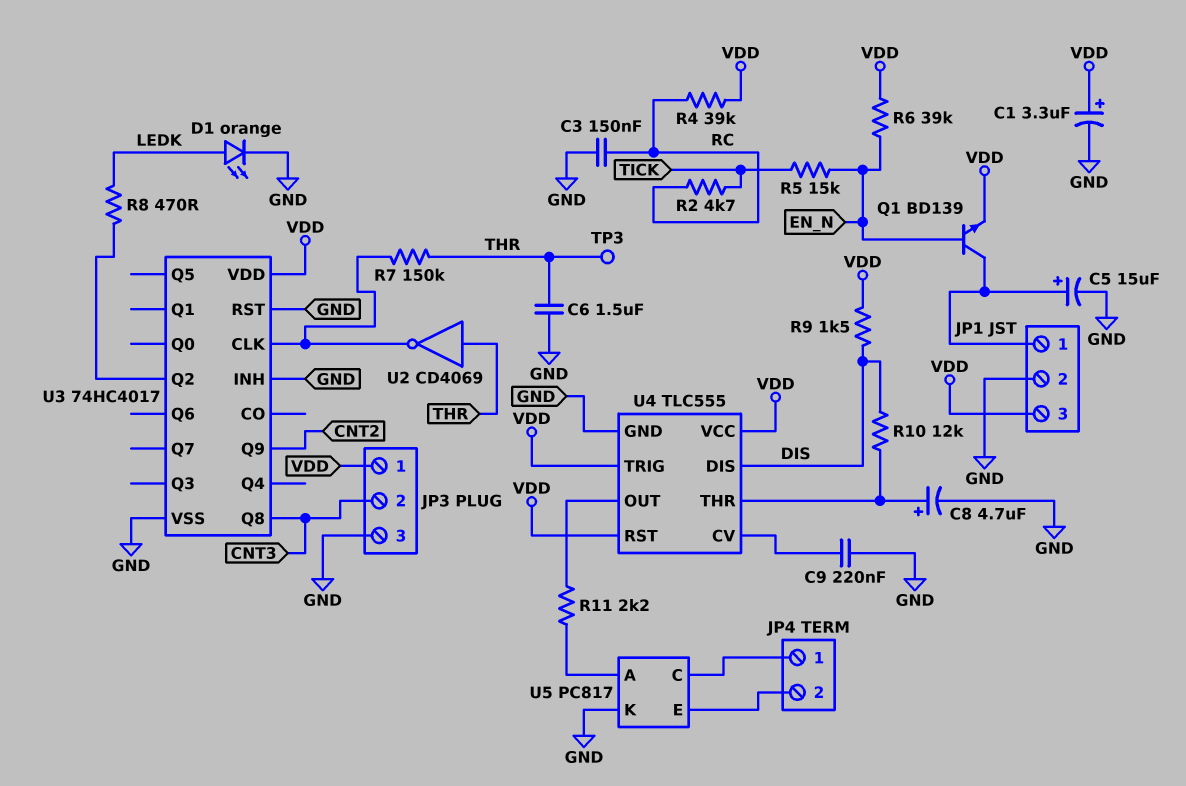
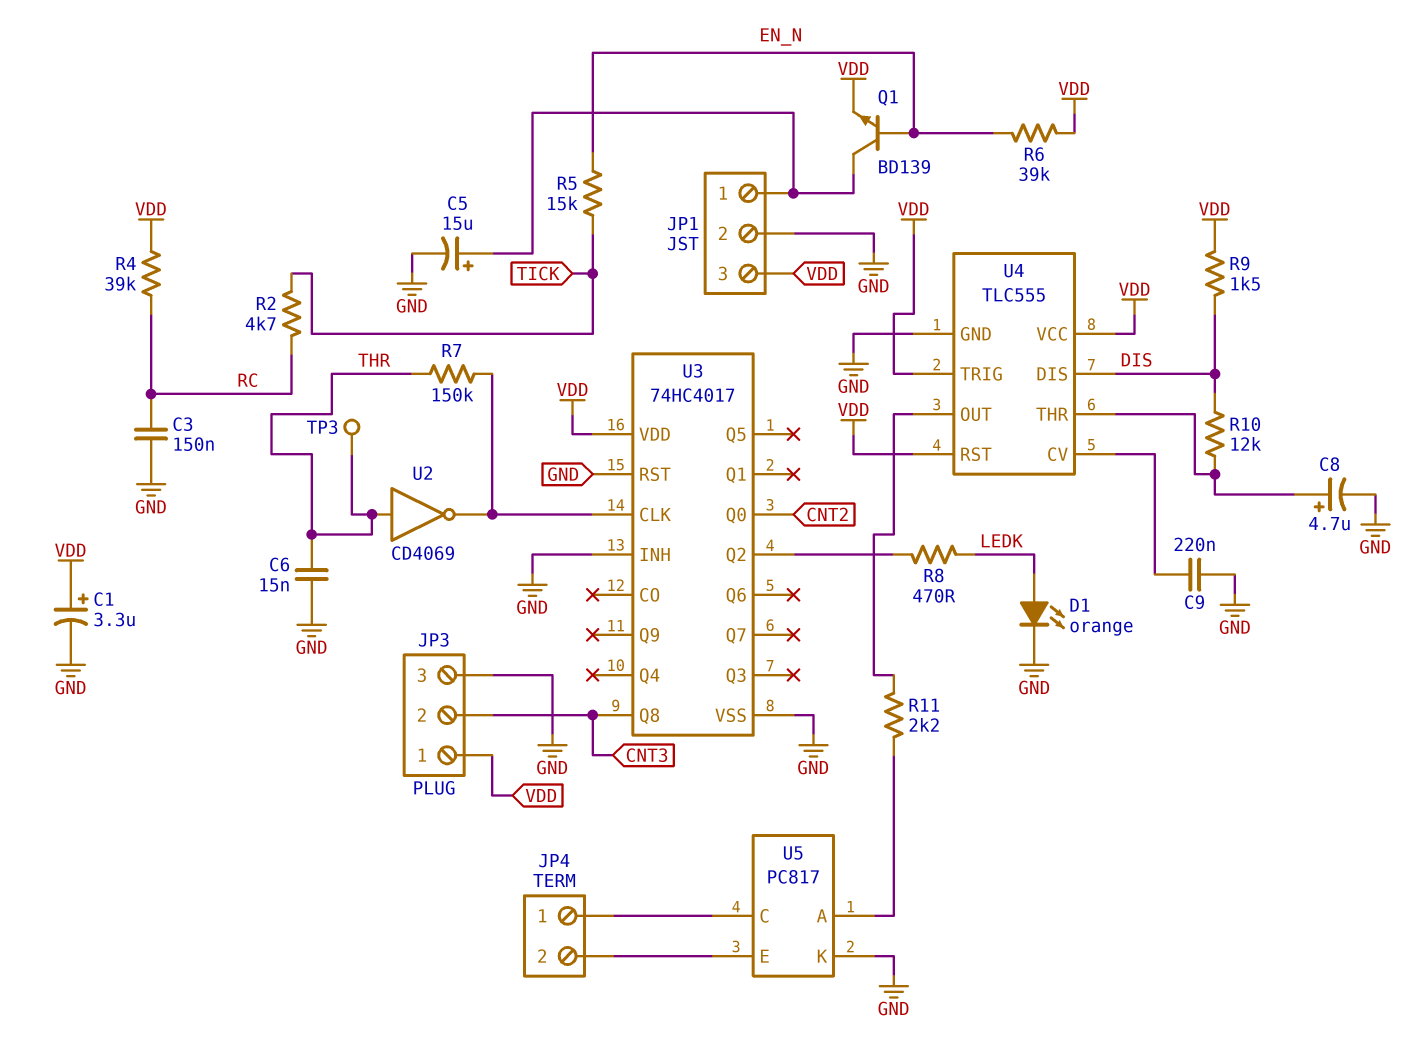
C6: 1.5uF (GND, THR) -> 15nF (GND, THR)
U3 pin Q0: none -> CNT2
U3 pin Q9: CNT2 -> none

